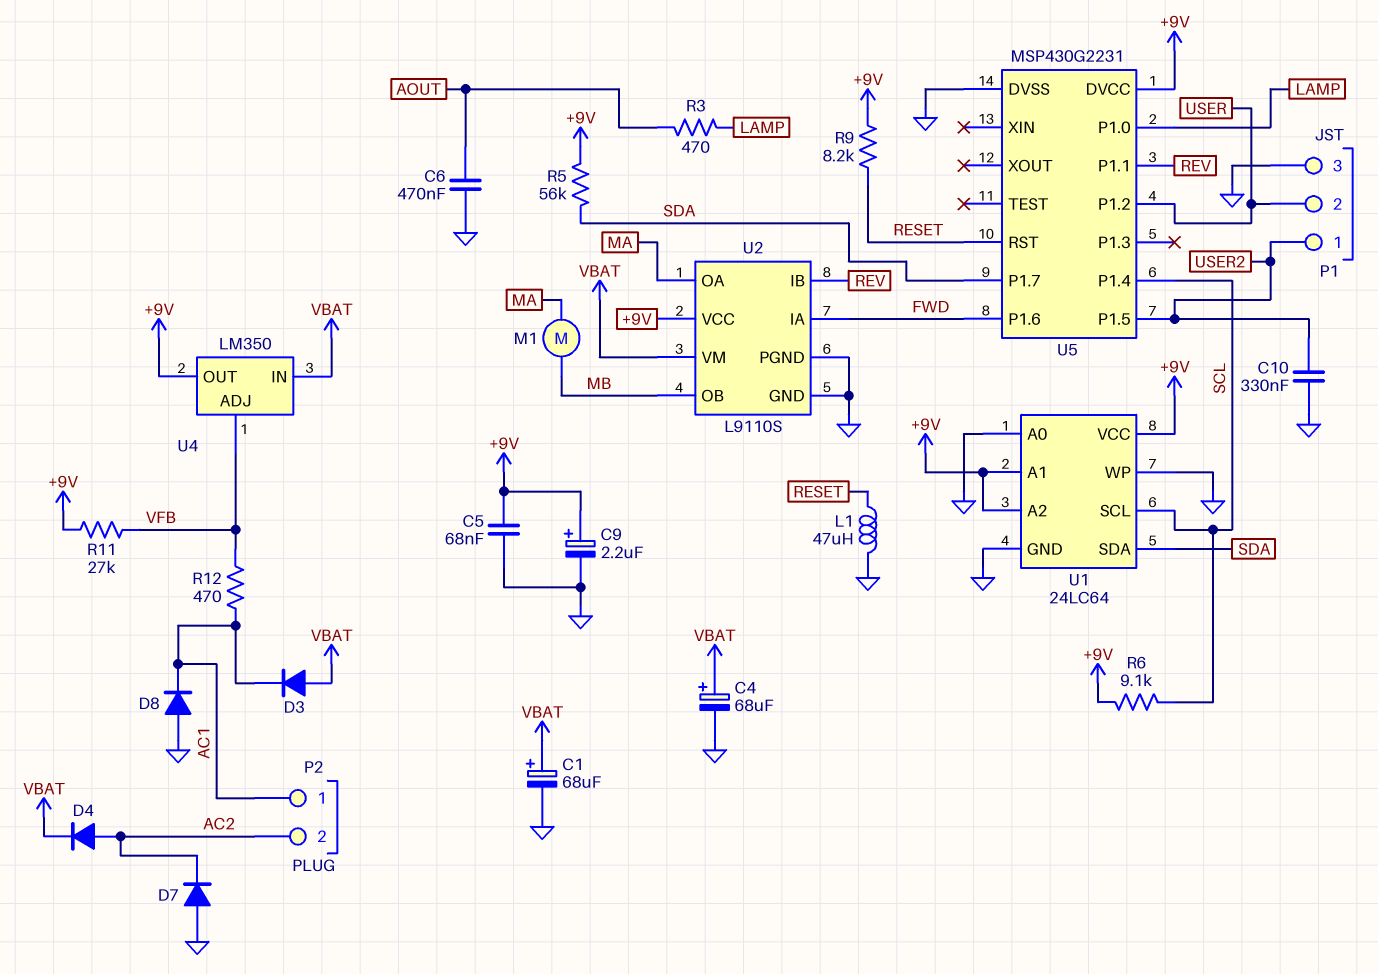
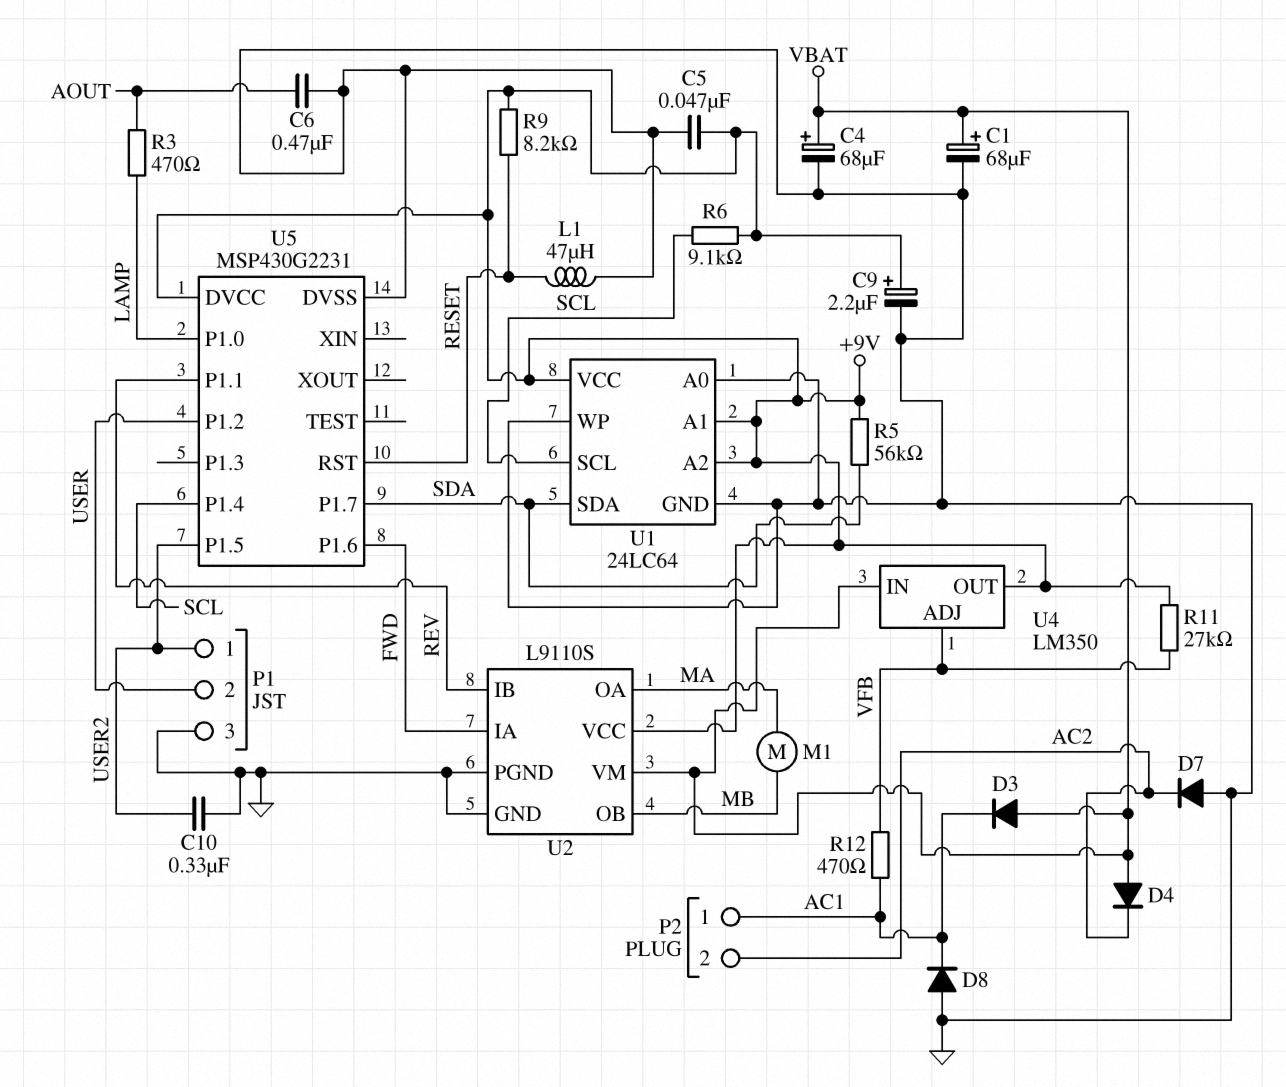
C5: 68nF (+9V, GND) -> 47nF (+9V, GND)
D4: diode (A AC2, K VBAT) -> diode (A VBAT, K AC2)

